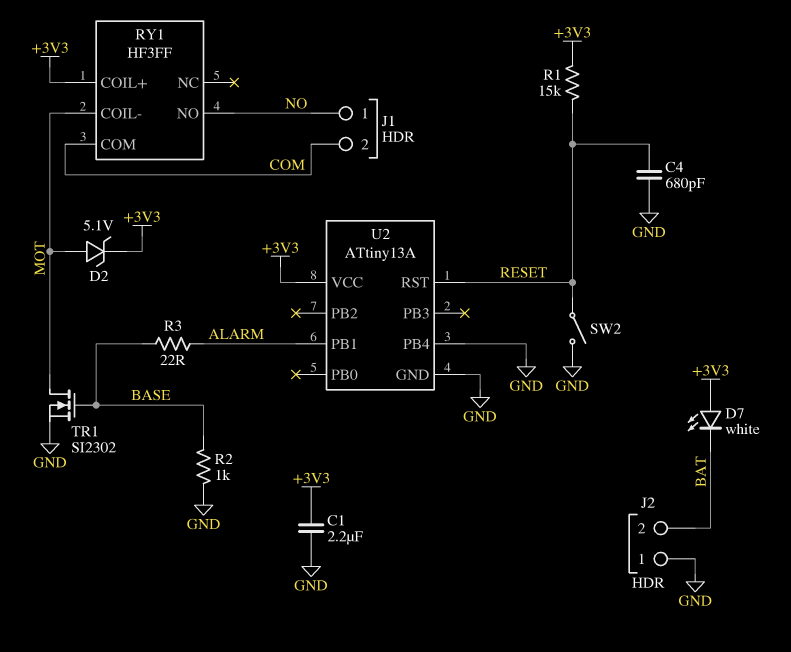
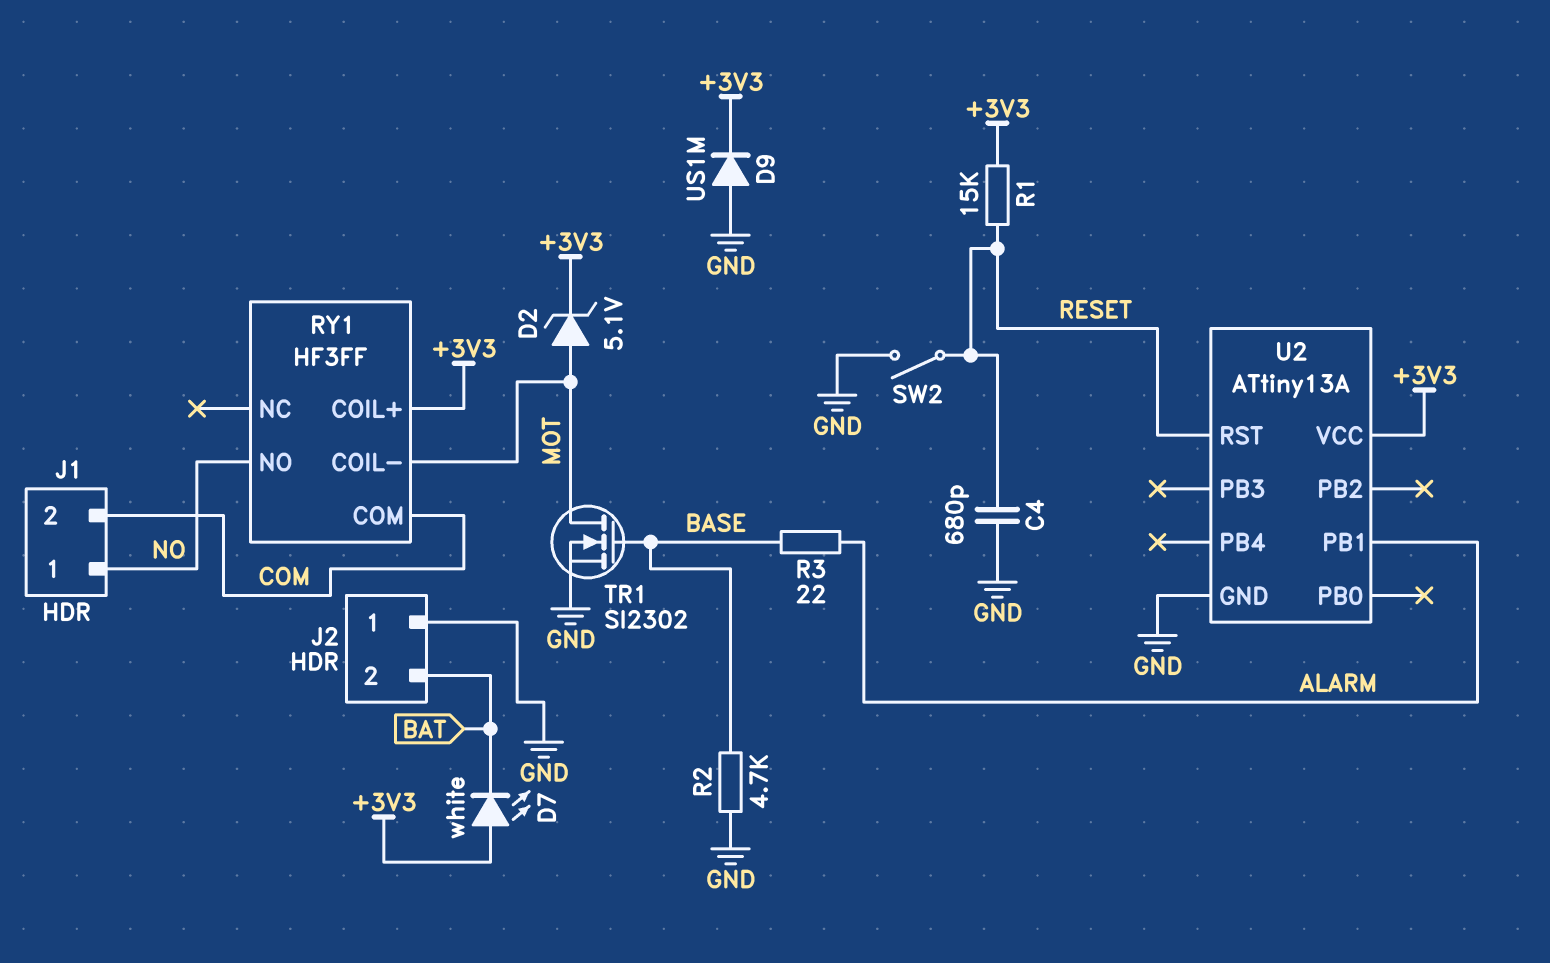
C1: 2.2uF (+3V3, GND) -> none
D9: none -> diode US1M (A GND, K +3V3)
R2: 1k (BASE, GND) -> 4.7k (BASE, GND)
U2 pin PB4: GND -> none

